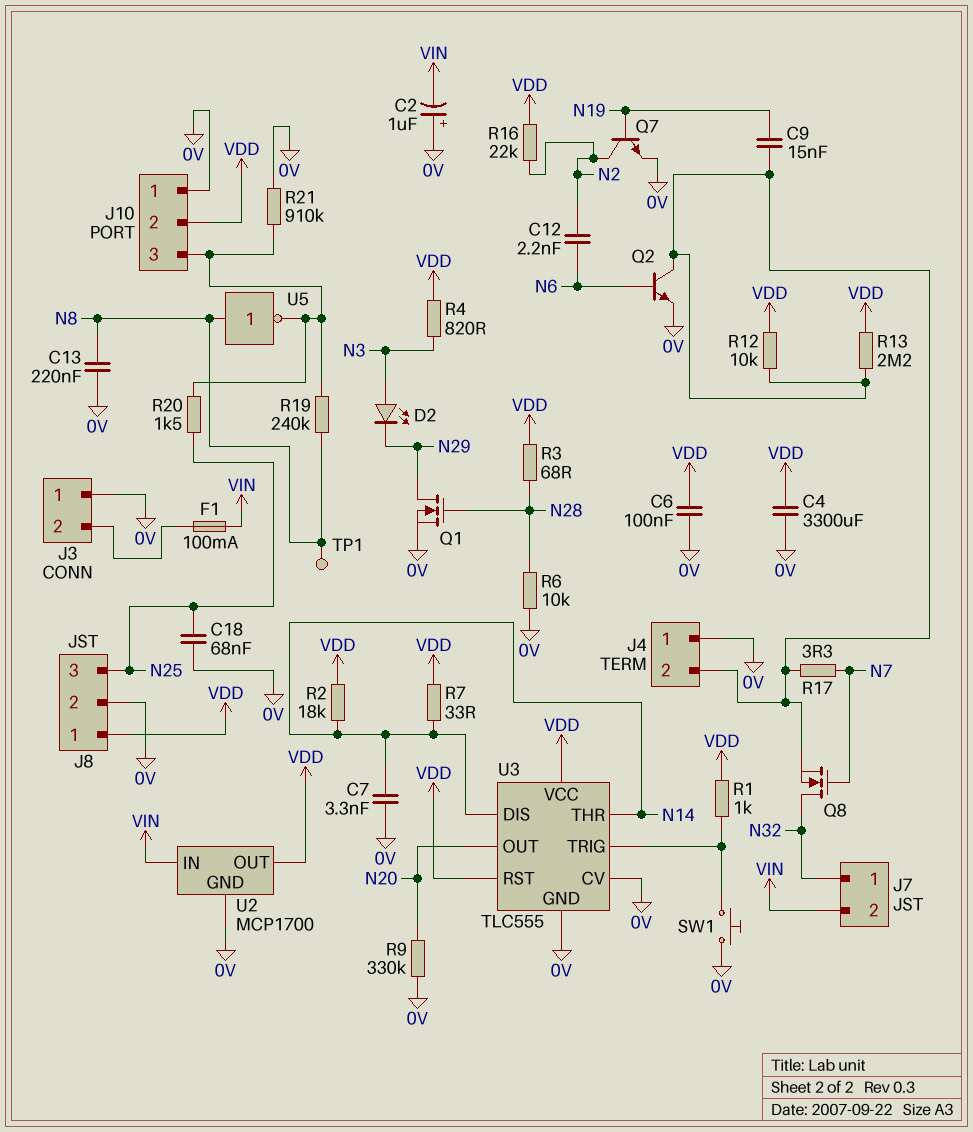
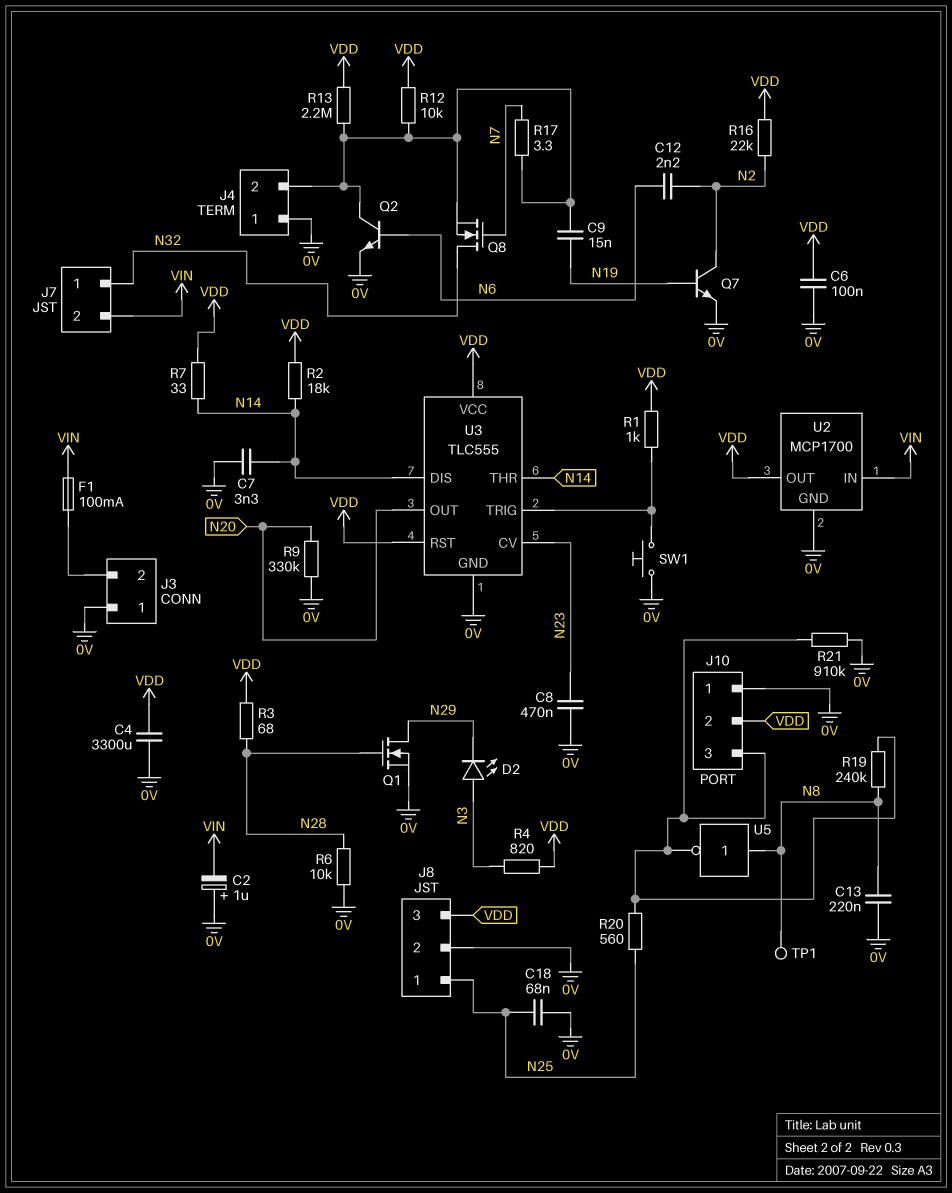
C8: none -> 470nF (0V, N23)
J8 pin 1: VDD -> N25
J8 pin 3: N25 -> VDD
R20: 1.5k (J10/3, N25) -> 560 (J10/3, N25)
U3 pin CV: 0V -> N23

